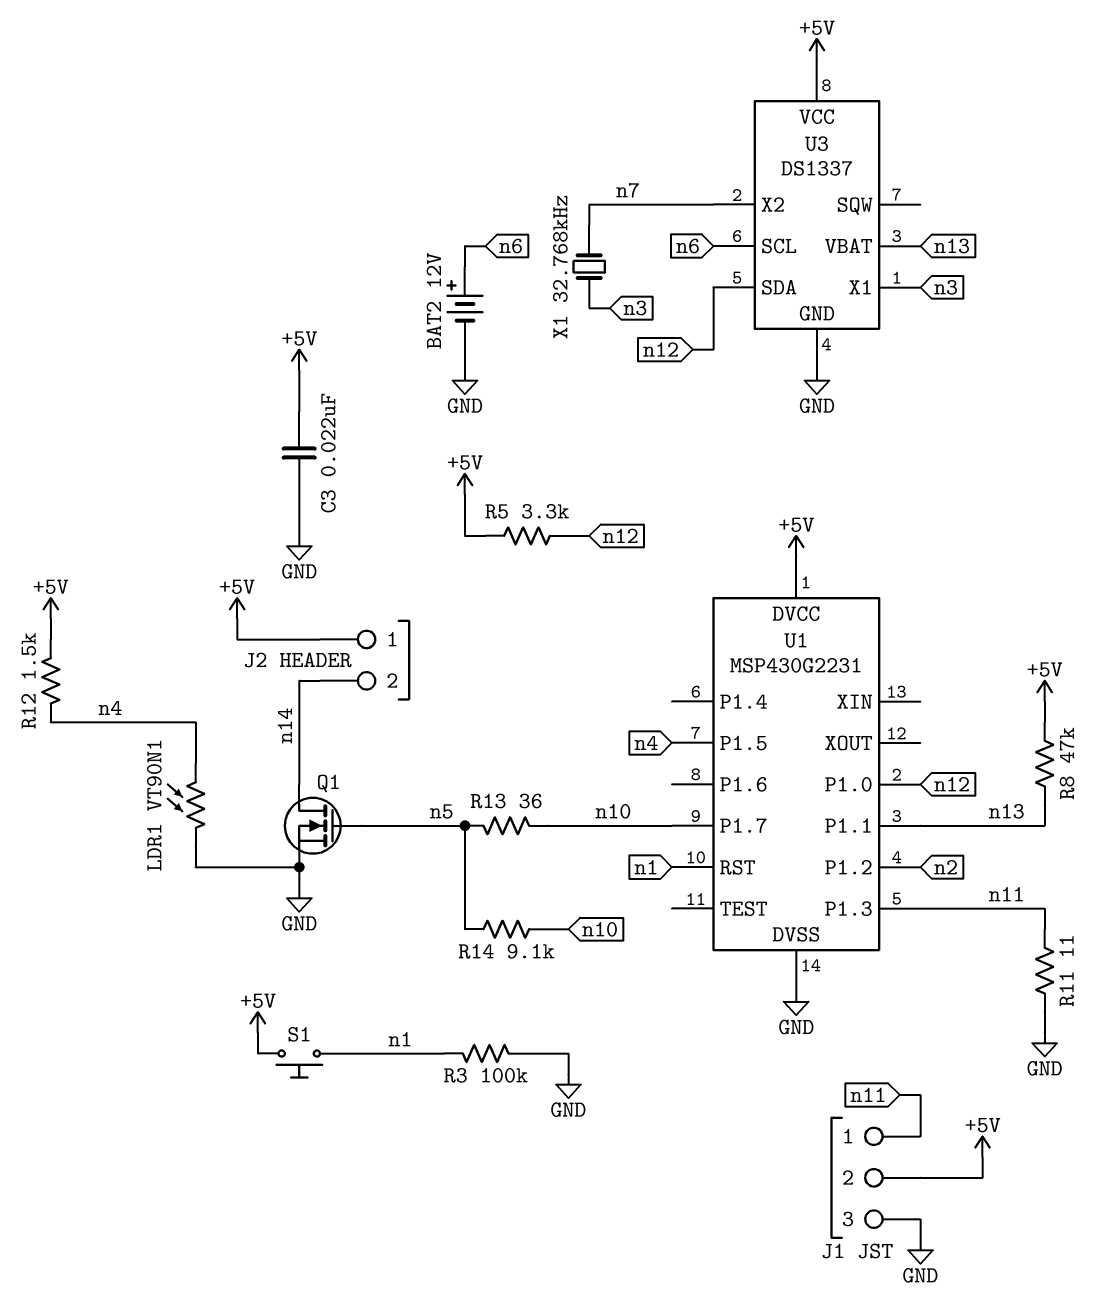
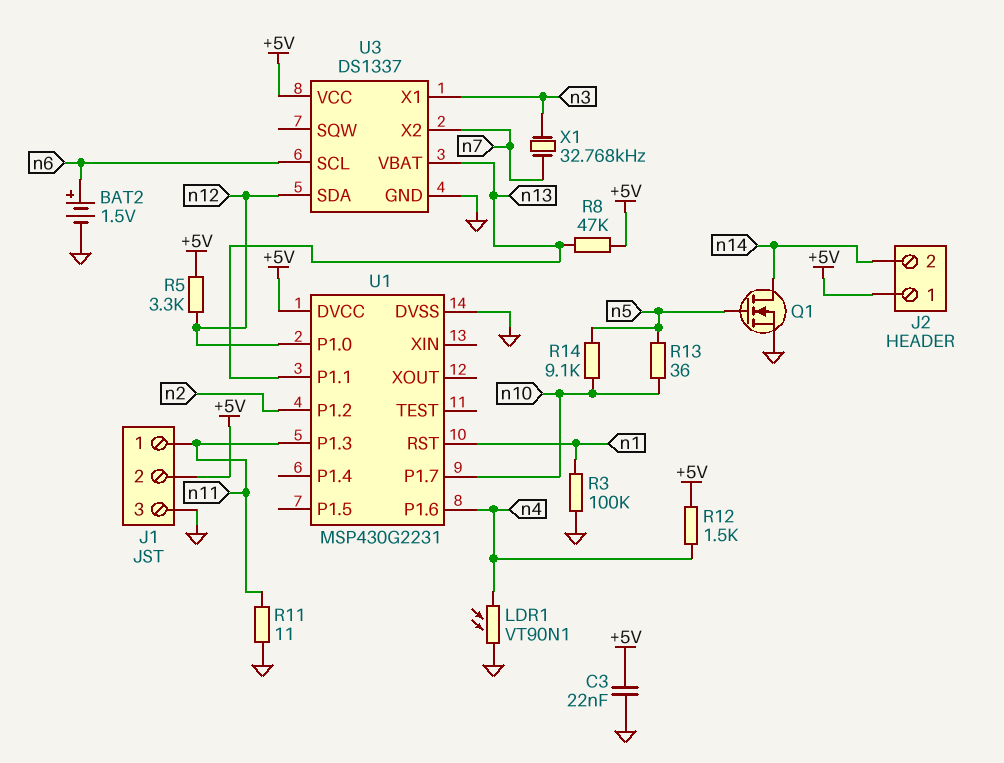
BAT2: 12V (plus n6, minus GND) -> 1.5V (plus n6, minus GND)
S1: button (+5V, n1) -> none
U1 pin P1.5: n4 -> none
U1 pin P1.6: none -> n4

